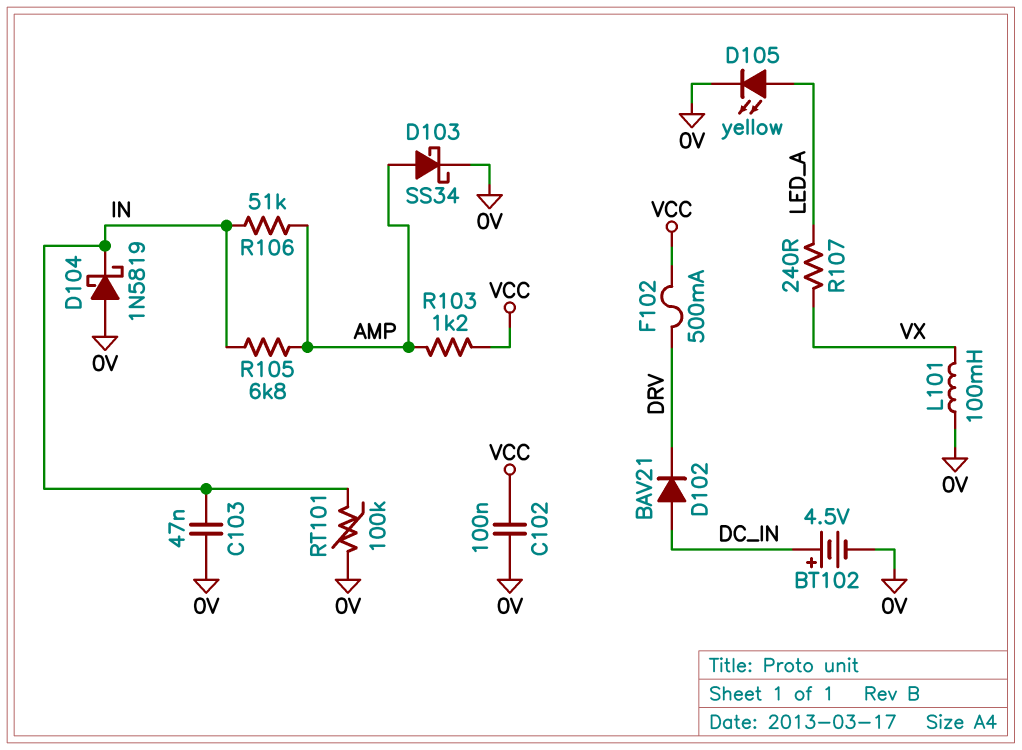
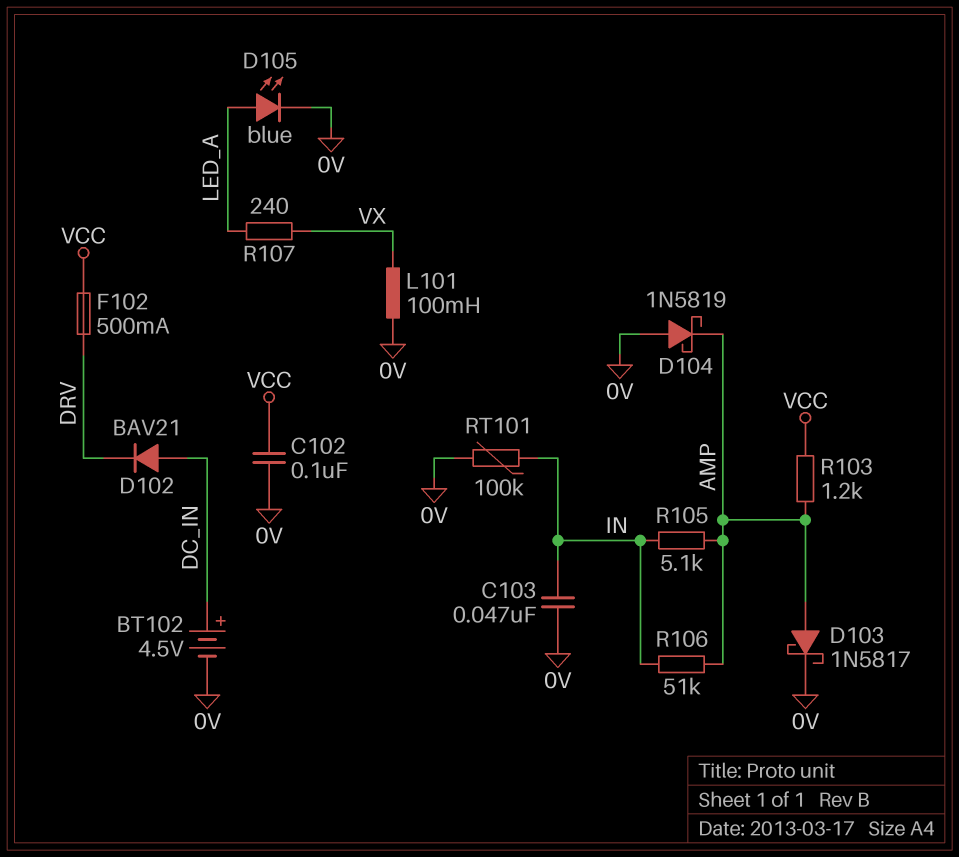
D103: schottky SS34 (A AMP, K 0V) -> schottky 1N5817 (A AMP, K 0V)
D104: schottky 1N5819 (A 0V, K IN) -> schottky 1N5819 (A 0V, K AMP)
D105: LED yellow (A LED_A, K 0V) -> LED blue (A LED_A, K 0V)
R105: 6.8k (AMP, IN) -> 5.1k (AMP, IN)

